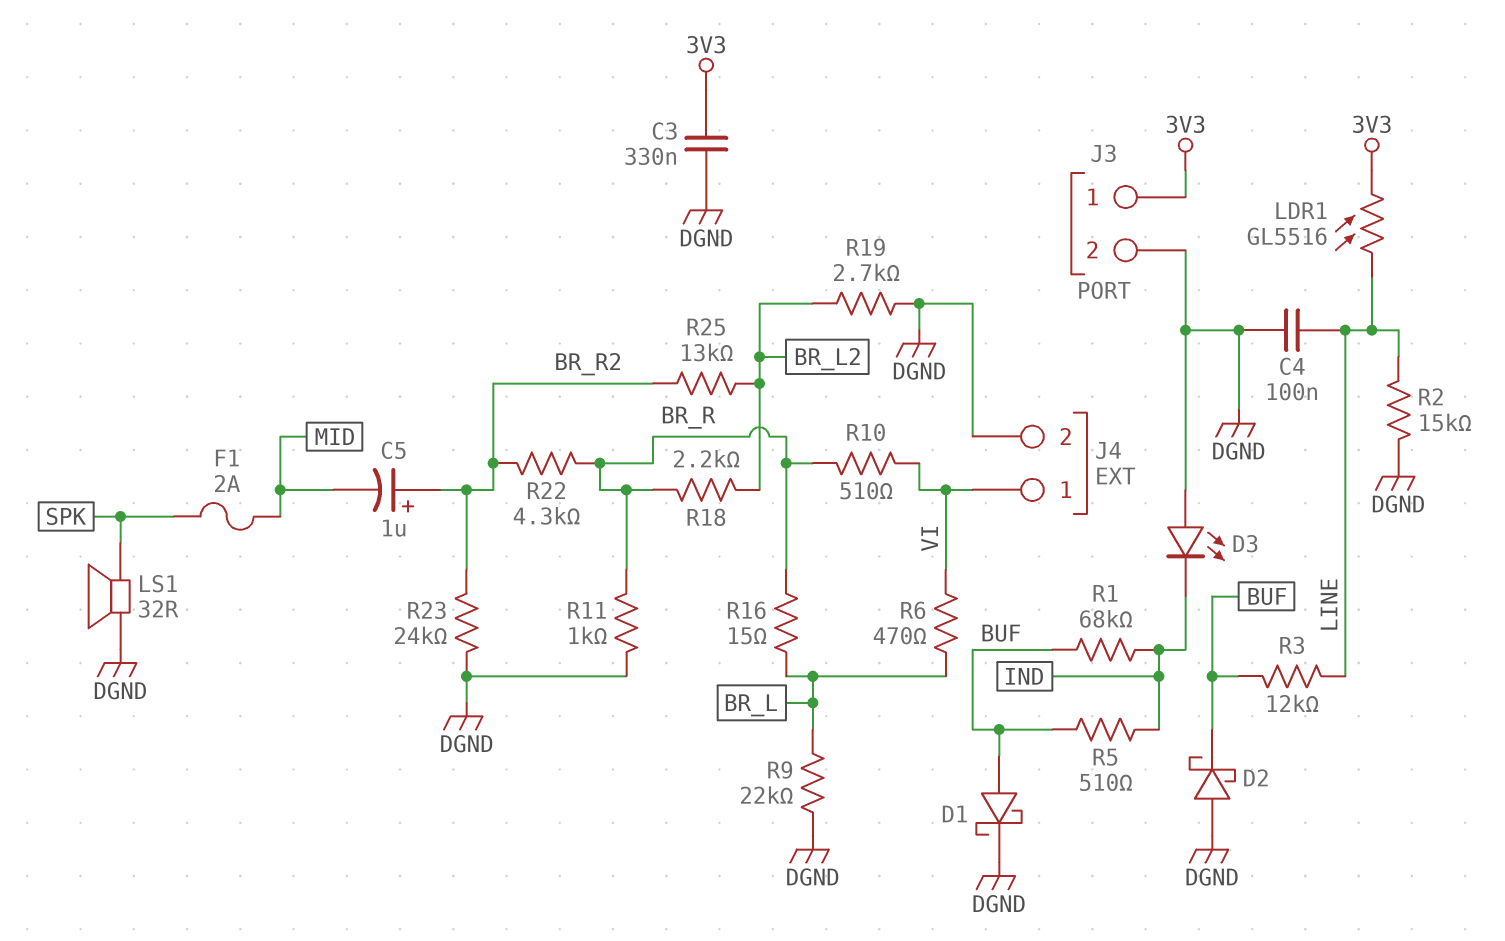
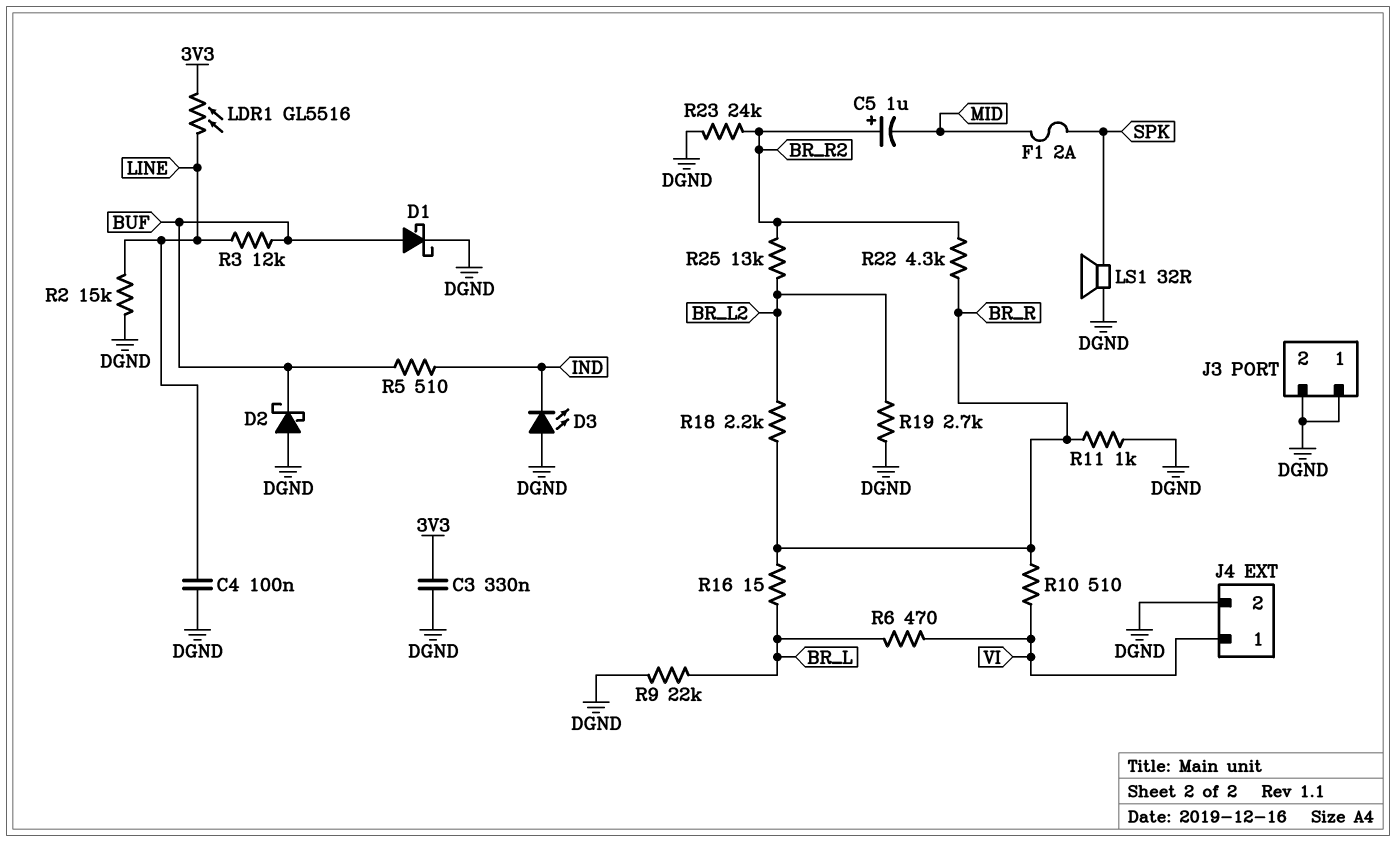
J3 pin 1: 3V3 -> DGND
R1: 68k (BUF, IND) -> none

